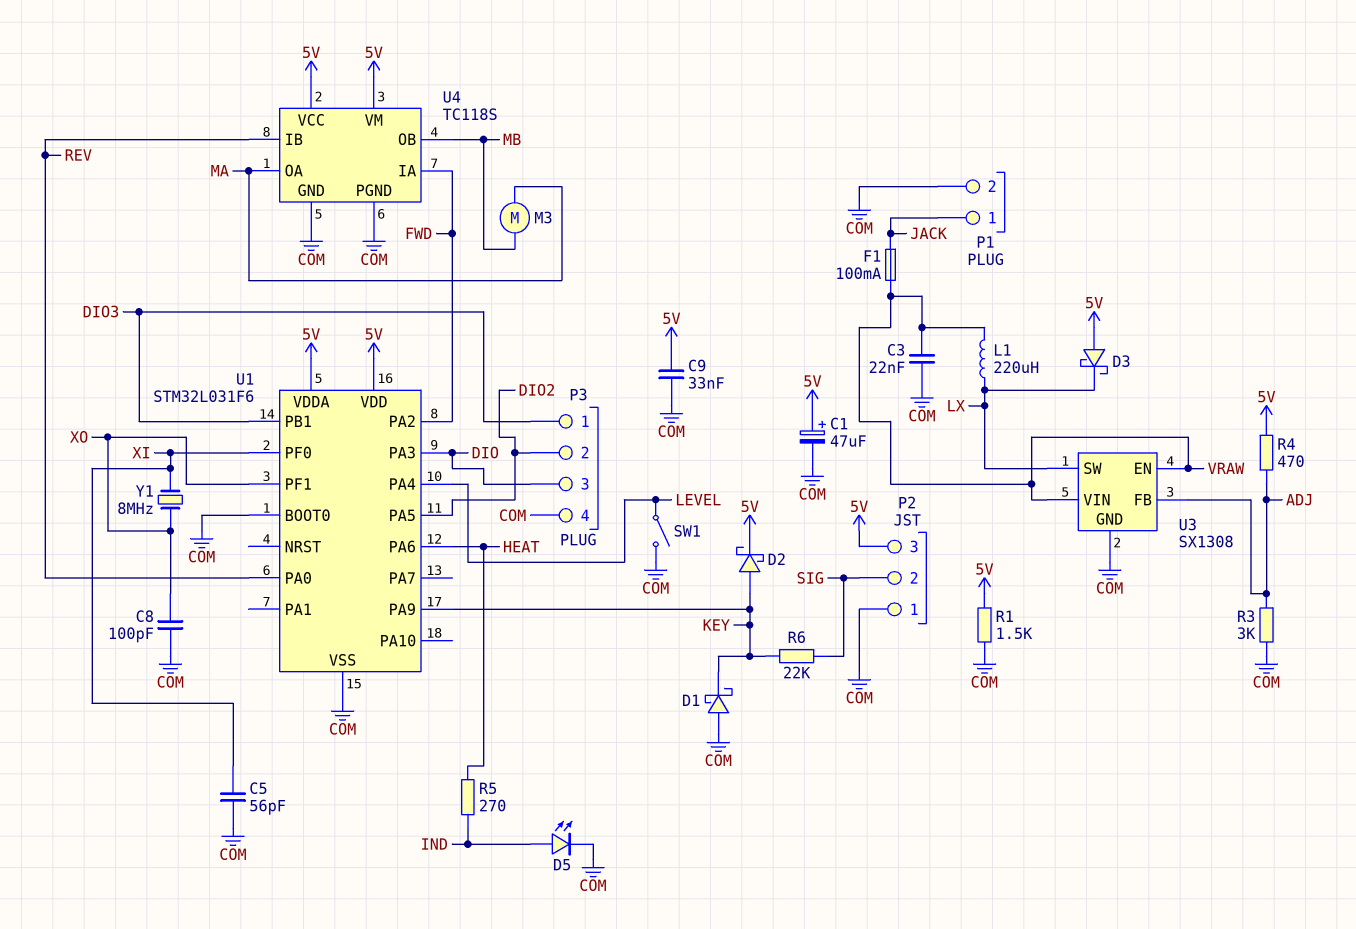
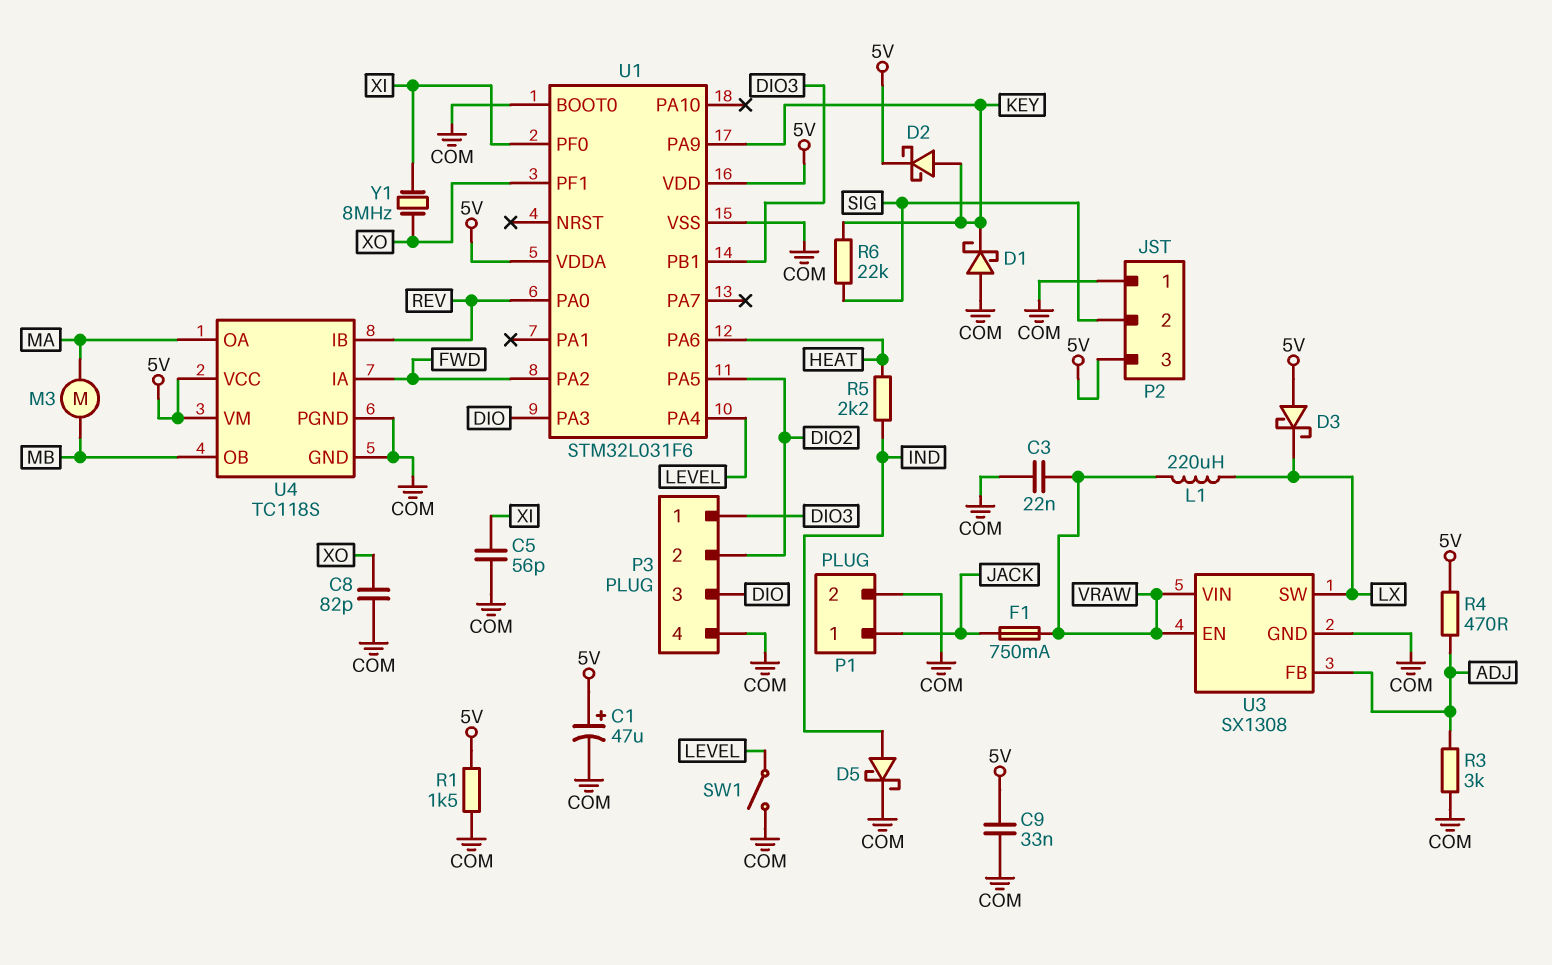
C8: 100pF (COM, XO) -> 82pF (COM, XO)
D5: LED (A IND, K COM) -> schottky (A IND, K COM)
F1: 100mA (JACK, VRAW) -> 750mA (JACK, VRAW)
R5: 270 (HEAT, IND) -> 2.2k (HEAT, IND)

